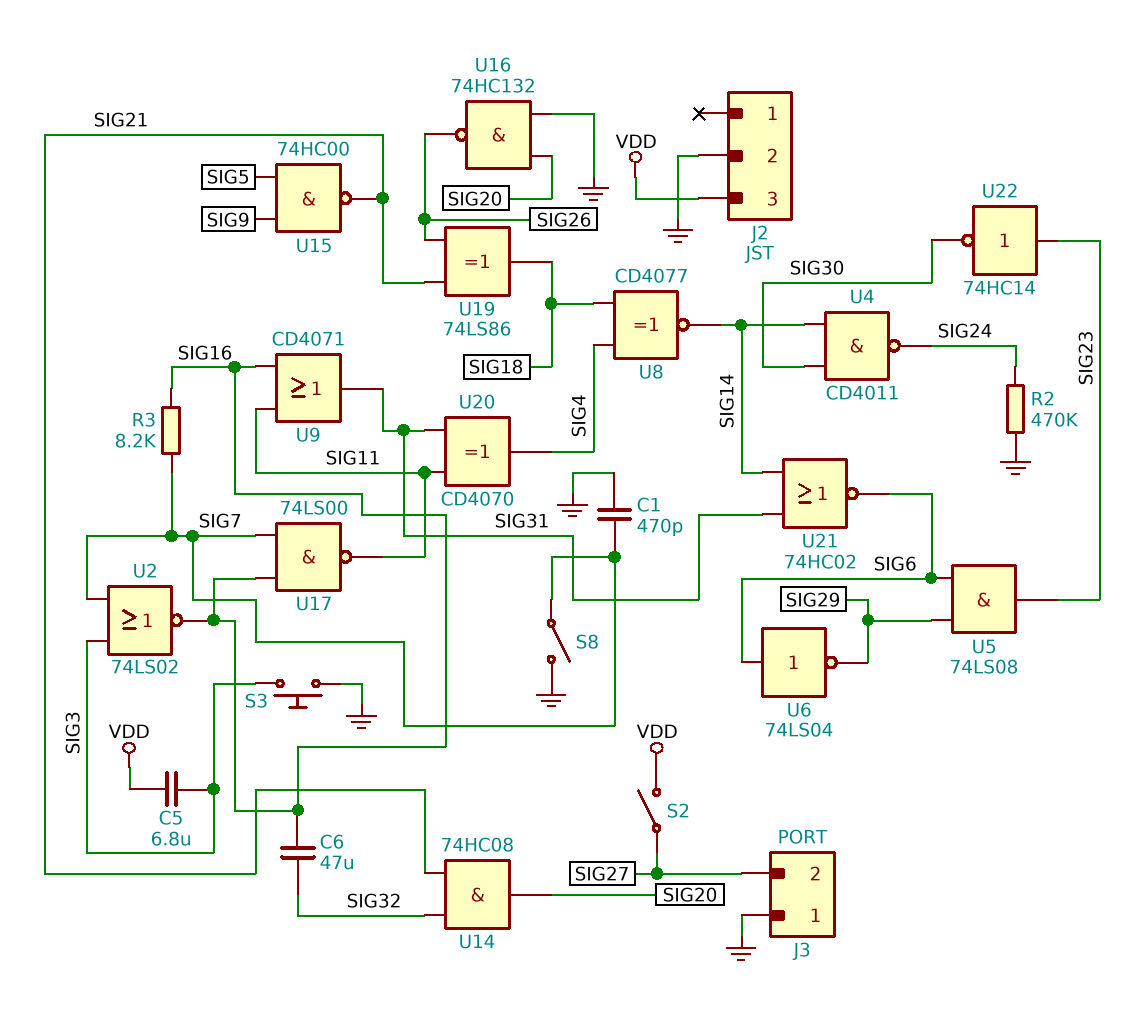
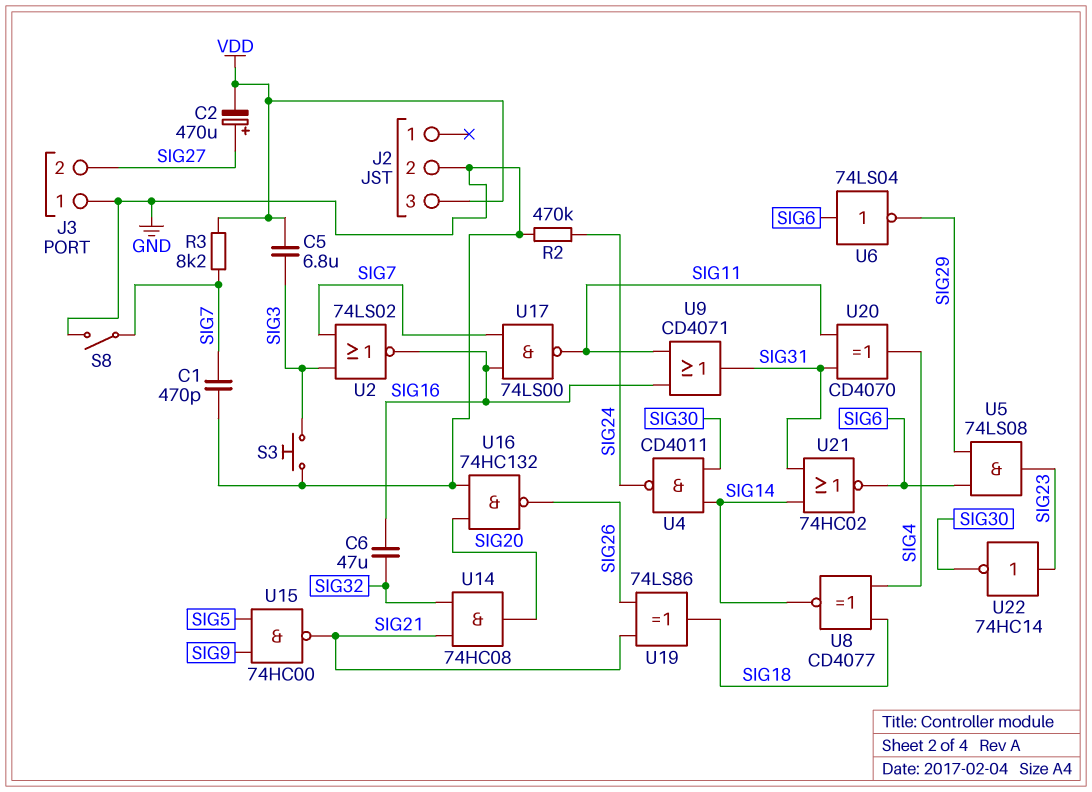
C2: none -> 470uF (plus SIG27, minus VDD)
R3: 8.2k (SIG7, SIG16) -> 8.2k (SIG7, VDD)
S2: switch (SIG27, VDD) -> none

